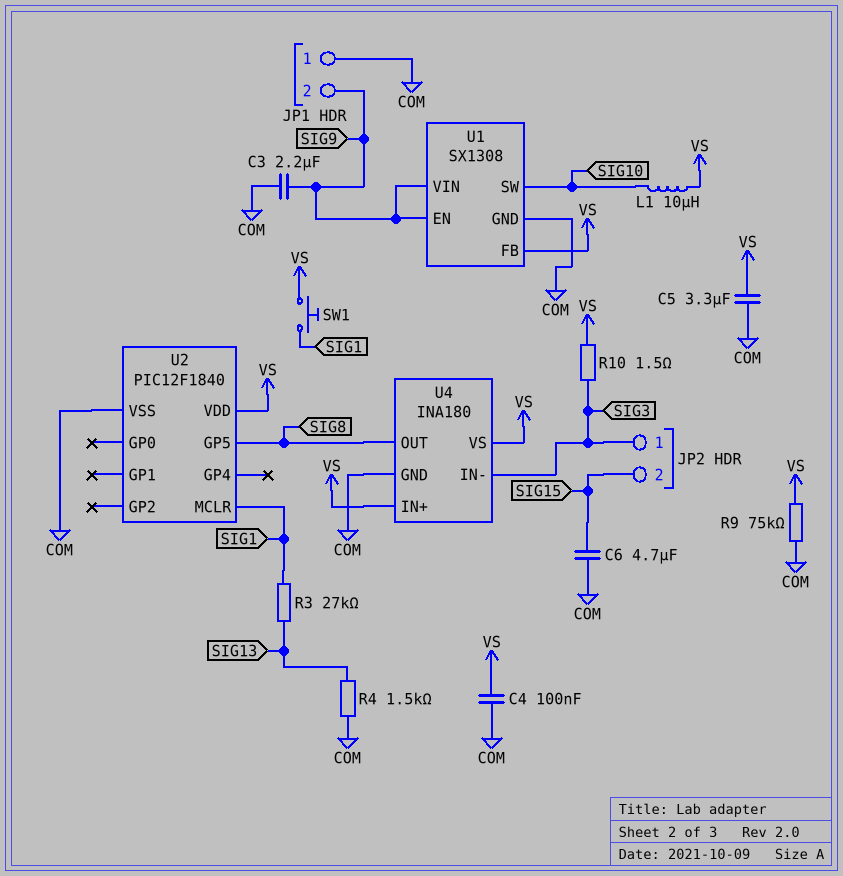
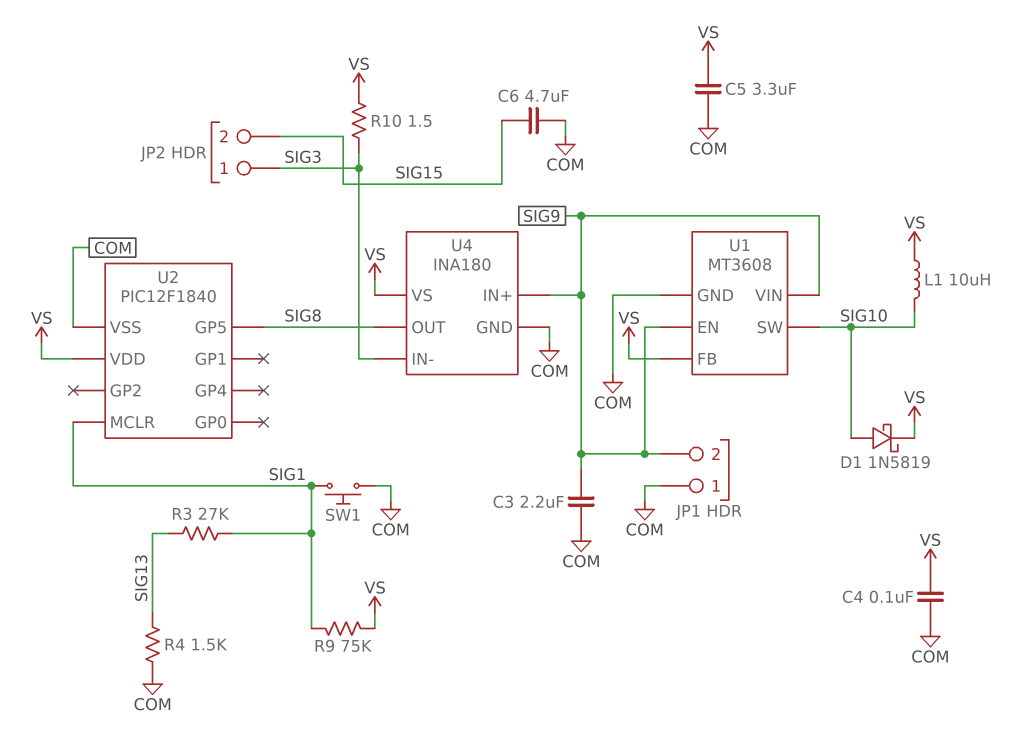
D1: none -> schottky 1N5819 (A SIG10, K VS)
R9: 75k (COM, VS) -> 75k (SIG1, VS)
SW1: button (SIG1, VS) -> button (COM, SIG1)
U1: SX1308 -> MT3608
U4 pin IN+: VS -> SIG9

